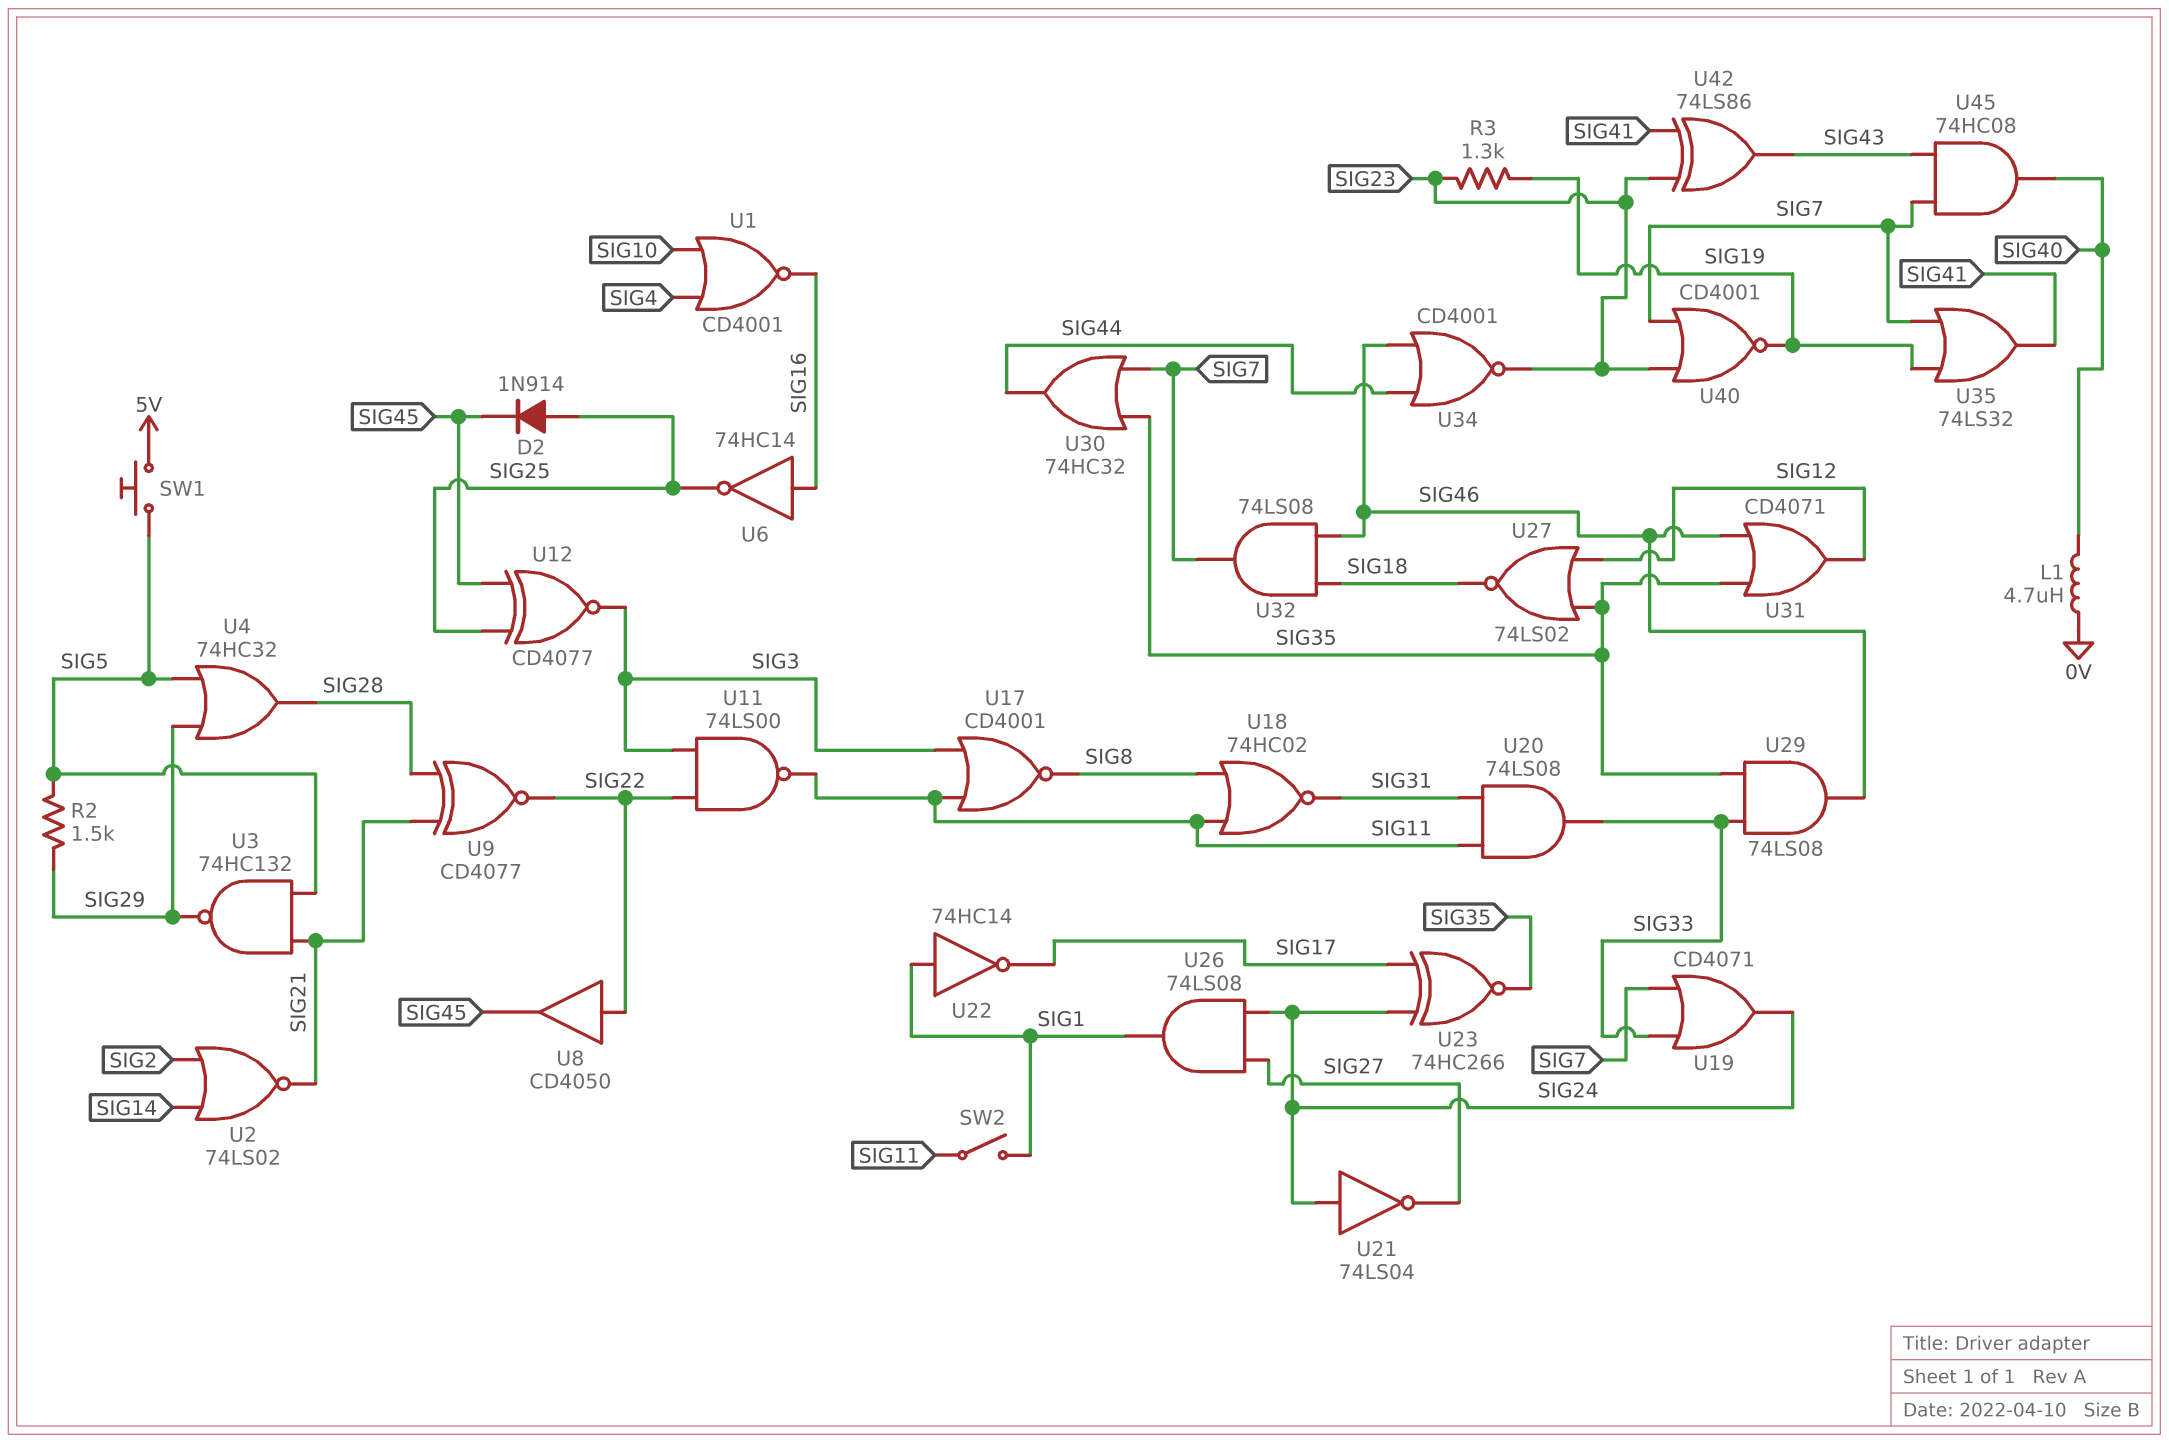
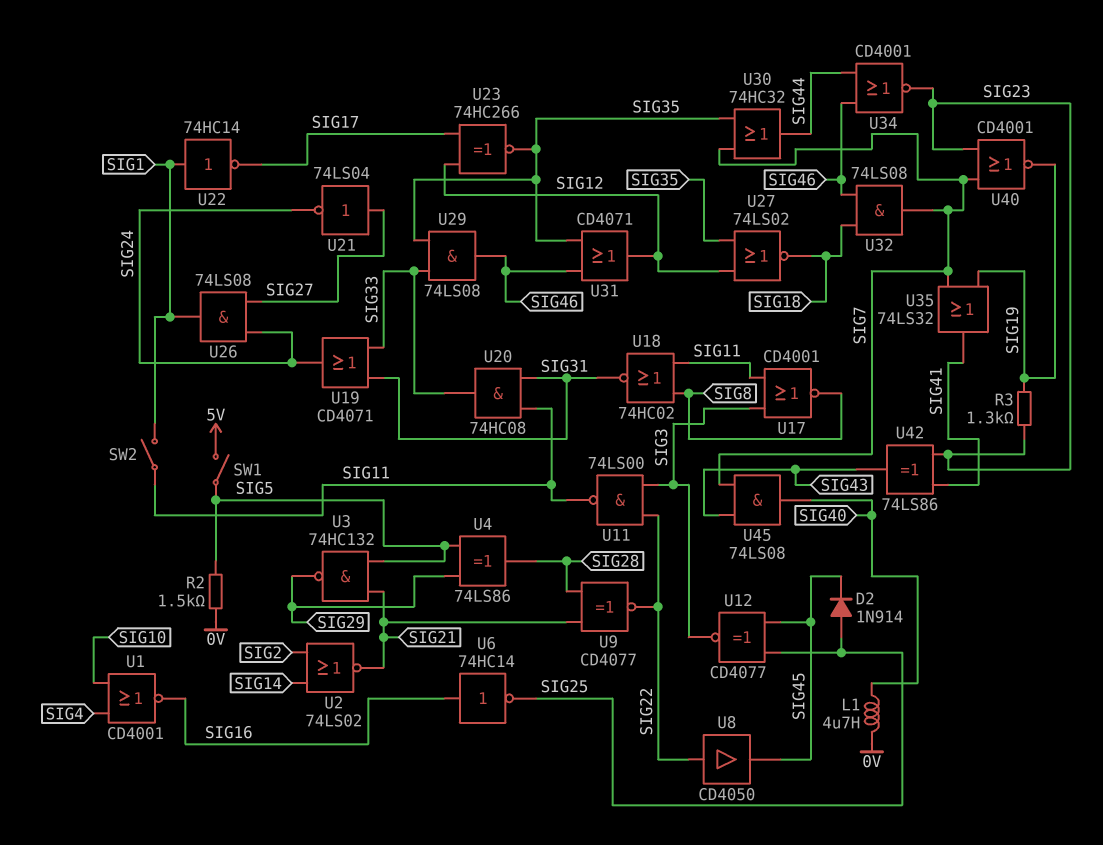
R2: 1.5k (SIG5, SIG29) -> 1.5k (0V, SIG5)
SW1: button (5V, SIG5) -> switch (5V, SIG5)
U4: OR 74HC32 (in SIG5, in SIG29, out SIG28) -> XOR 74LS86 (in SIG5, in SIG29, out SIG28)
U19: OR CD4071 (in SIG7, in SIG33, out SIG24) -> OR CD4071 (in SIG31, in SIG33, out SIG24)
U20: AND 74LS08 (in SIG11, in SIG31, out SIG33) -> AND 74HC08 (in SIG11, in SIG31, out SIG33)
U21: NOT 74LS04 (in SIG24, out SIG27) -> NOT 74LS04 (in SIG27, out SIG24)
U23: XNOR 74HC266 (in SIG17, in SIG24, out SIG35) -> XNOR 74HC266 (in SIG12, in SIG17, out SIG35)
U45: AND 74HC08 (in SIG7, in SIG43, out SIG40) -> AND 74LS08 (in SIG7, in SIG43, out SIG40)

